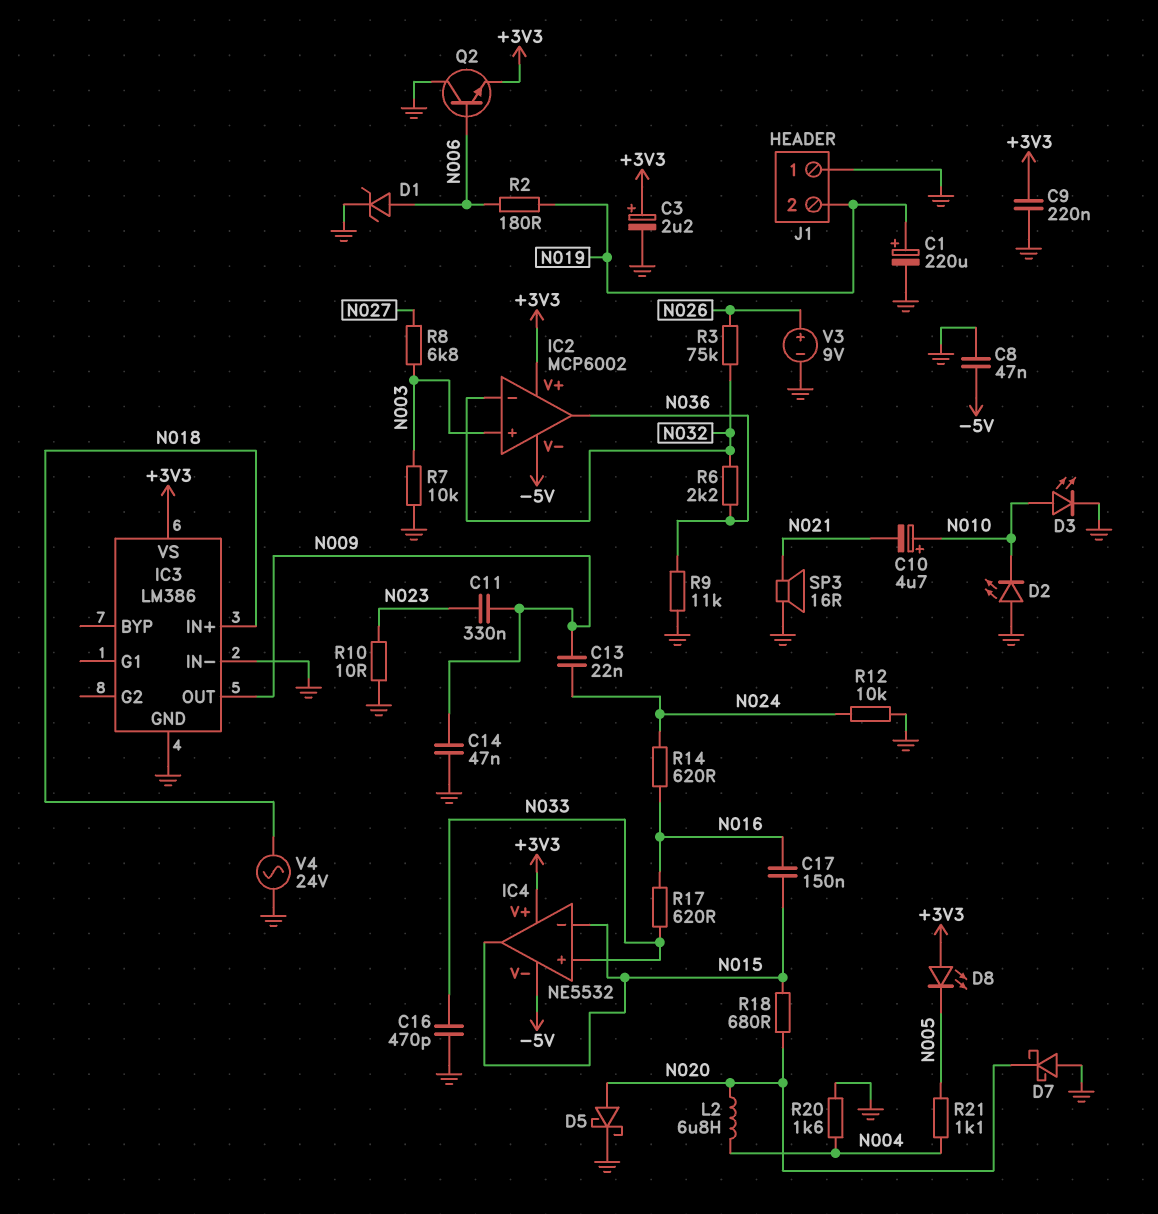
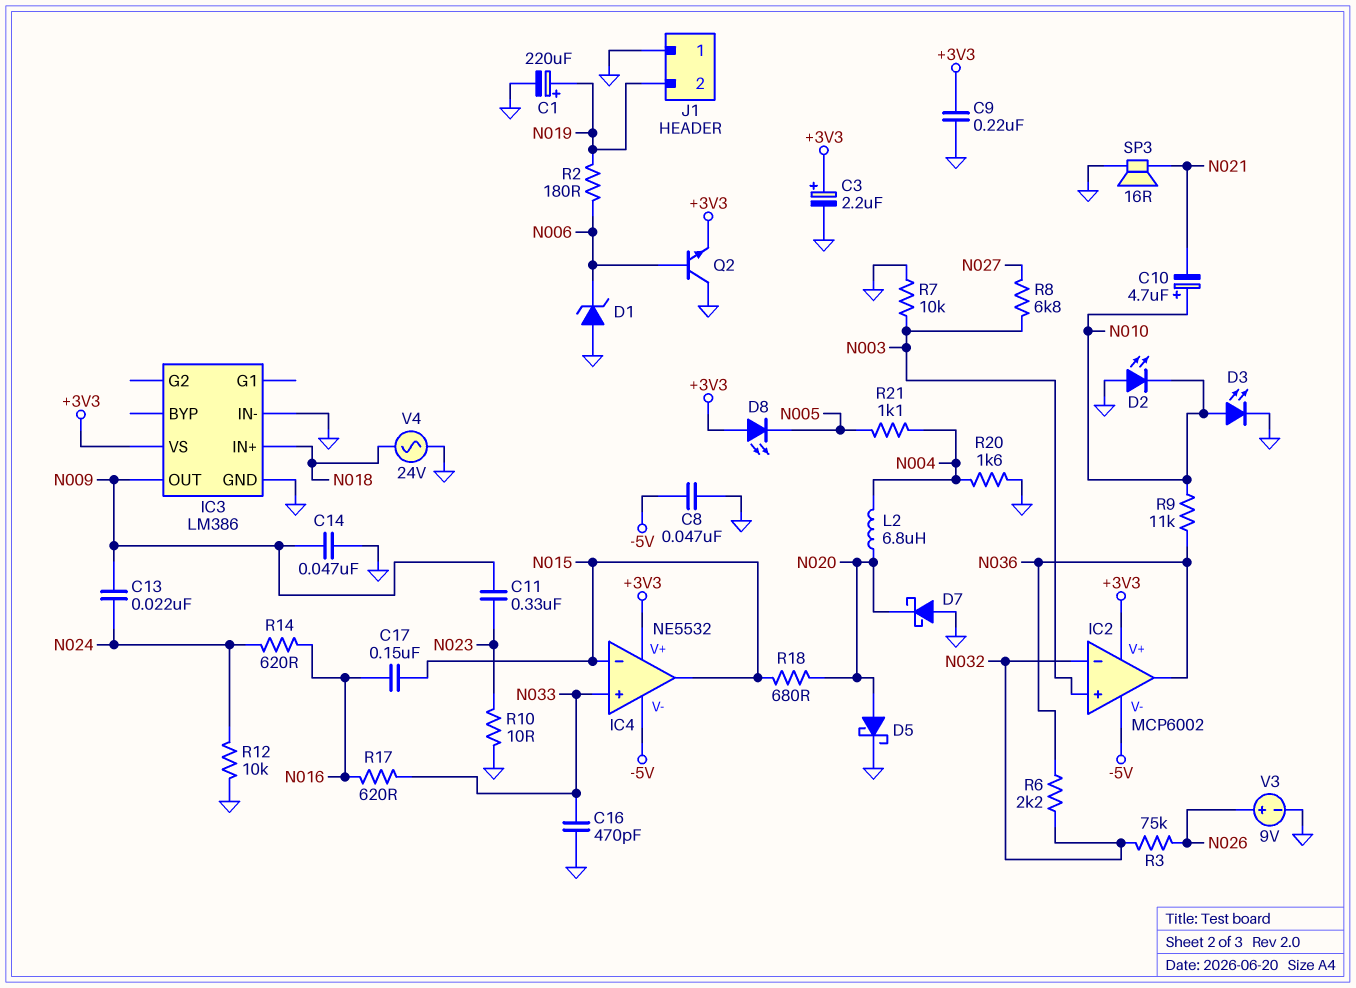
D1: zener (A N006, K GND) -> zener (A GND, K N006)
R9: 11k (GND, N036) -> 11k (N010, N036)

